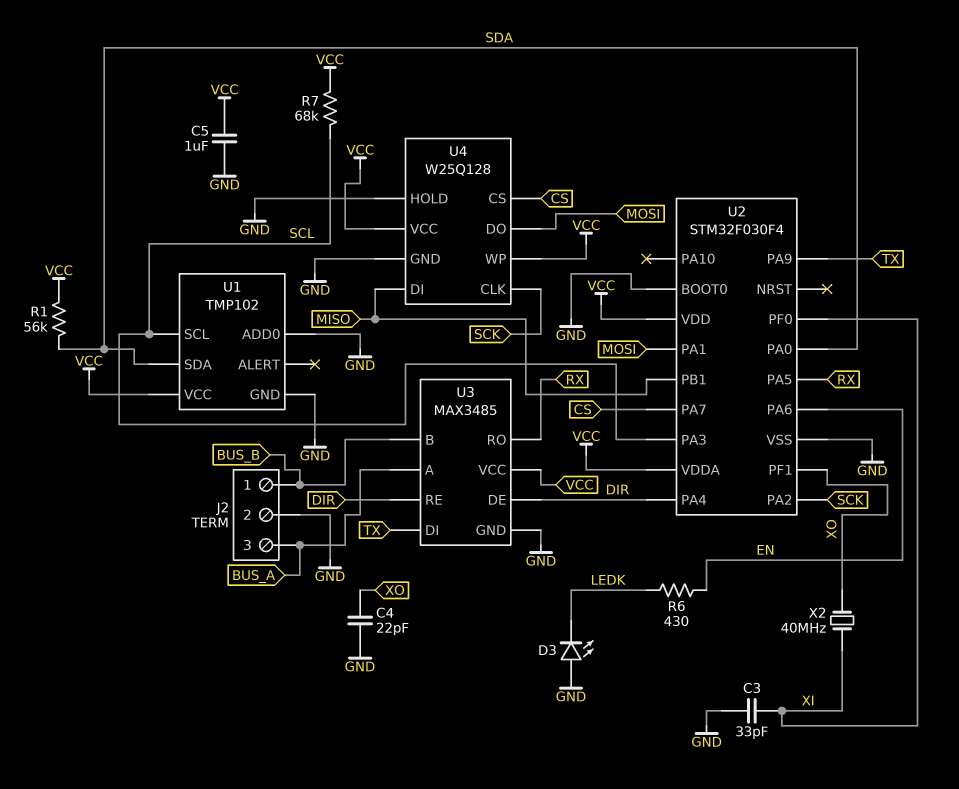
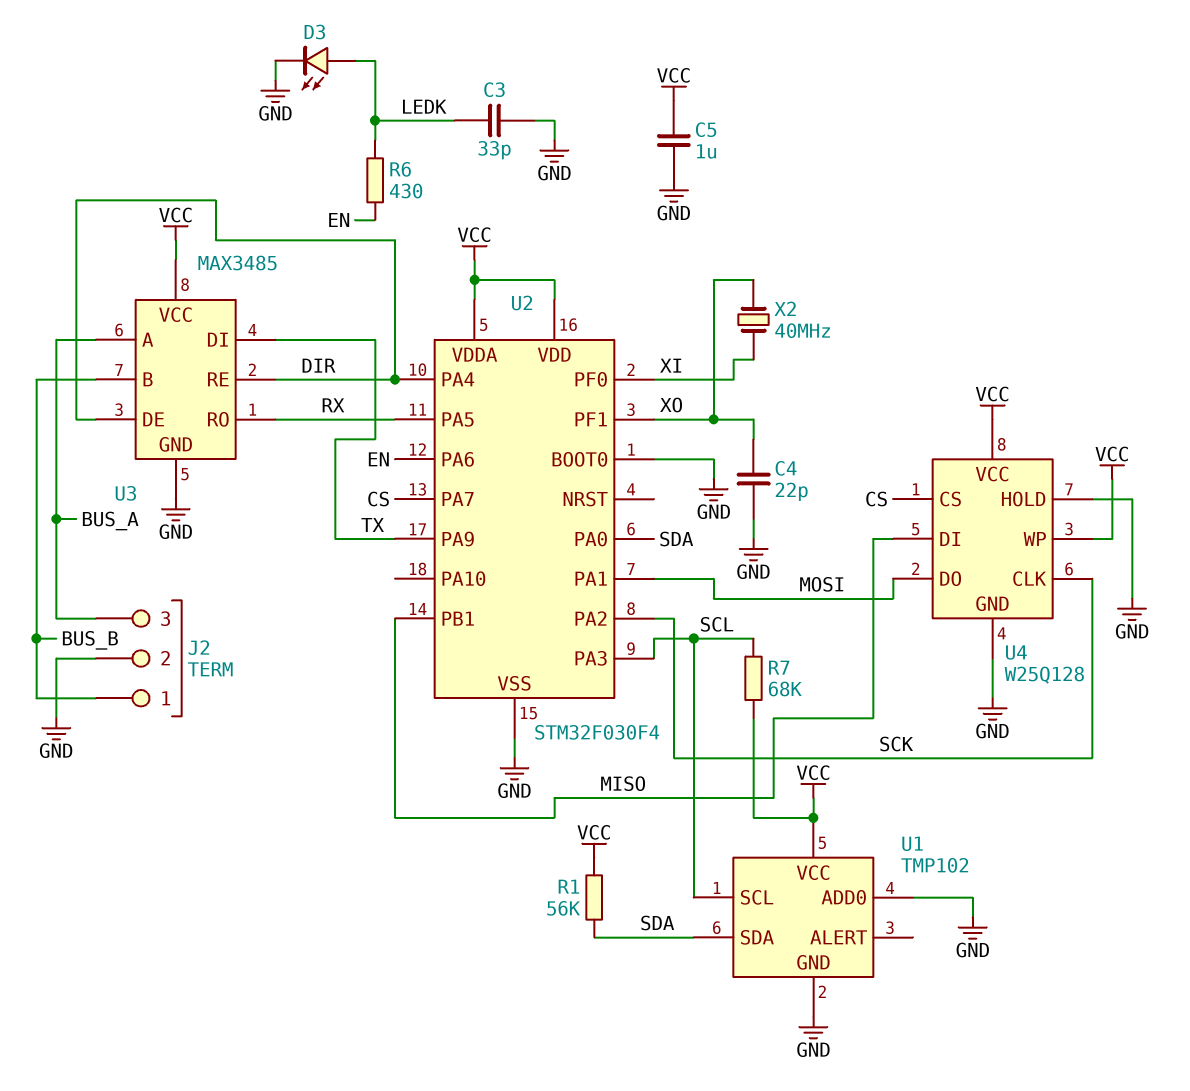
C3: 33pF (GND, XI) -> 33pF (GND, LEDK)
D3: LED (A GND, K LEDK) -> LED (A LEDK, K GND)

